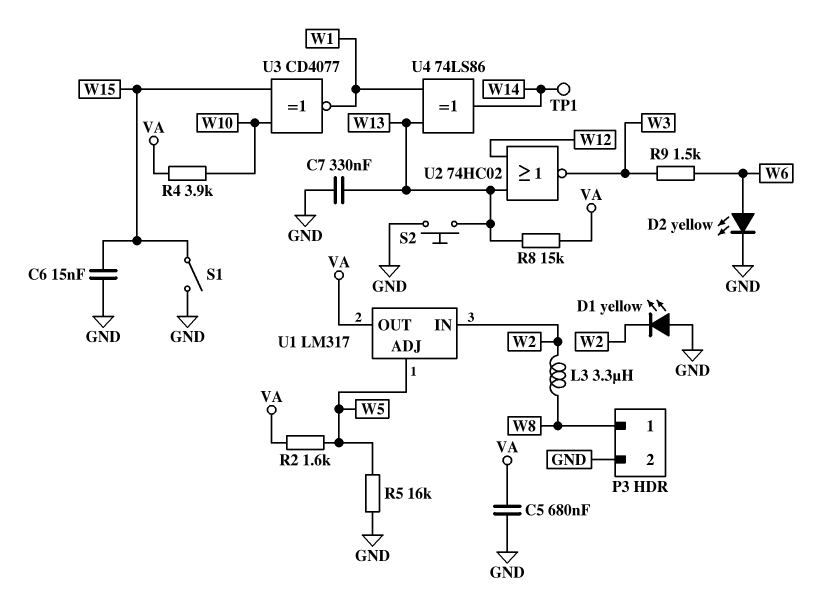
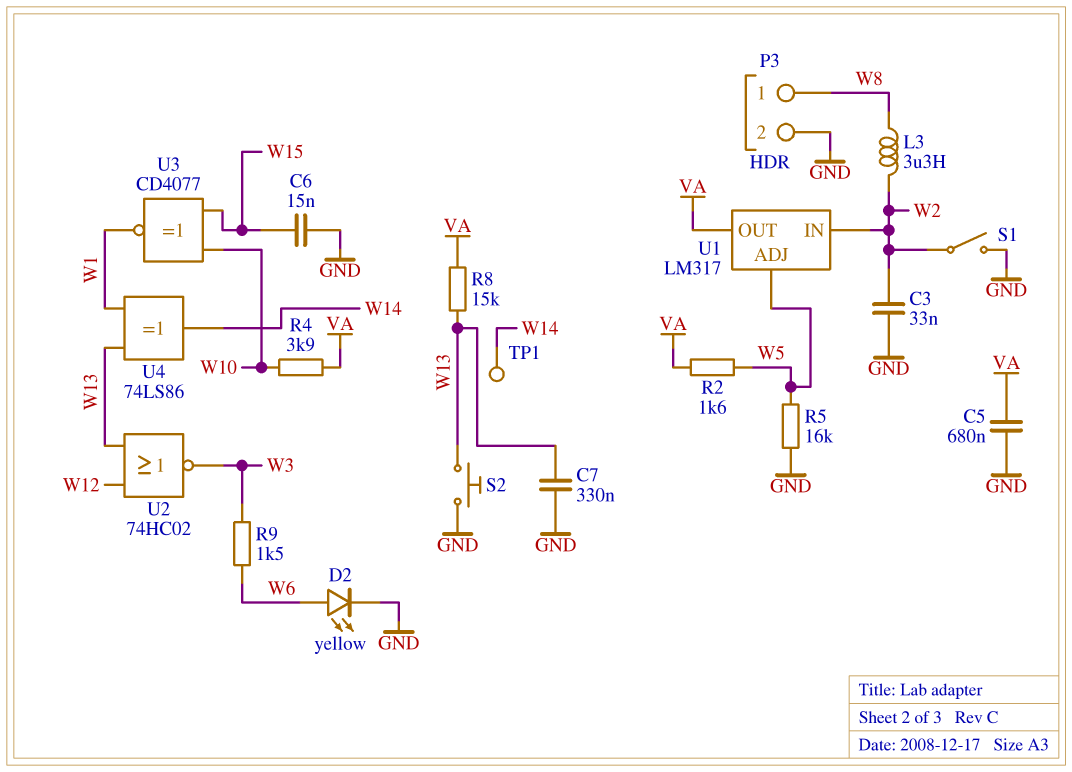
C3: none -> 33nF (GND, W2)
D1: LED yellow (A GND, K W2) -> none
S1: switch (GND, W15) -> switch (GND, W2)

